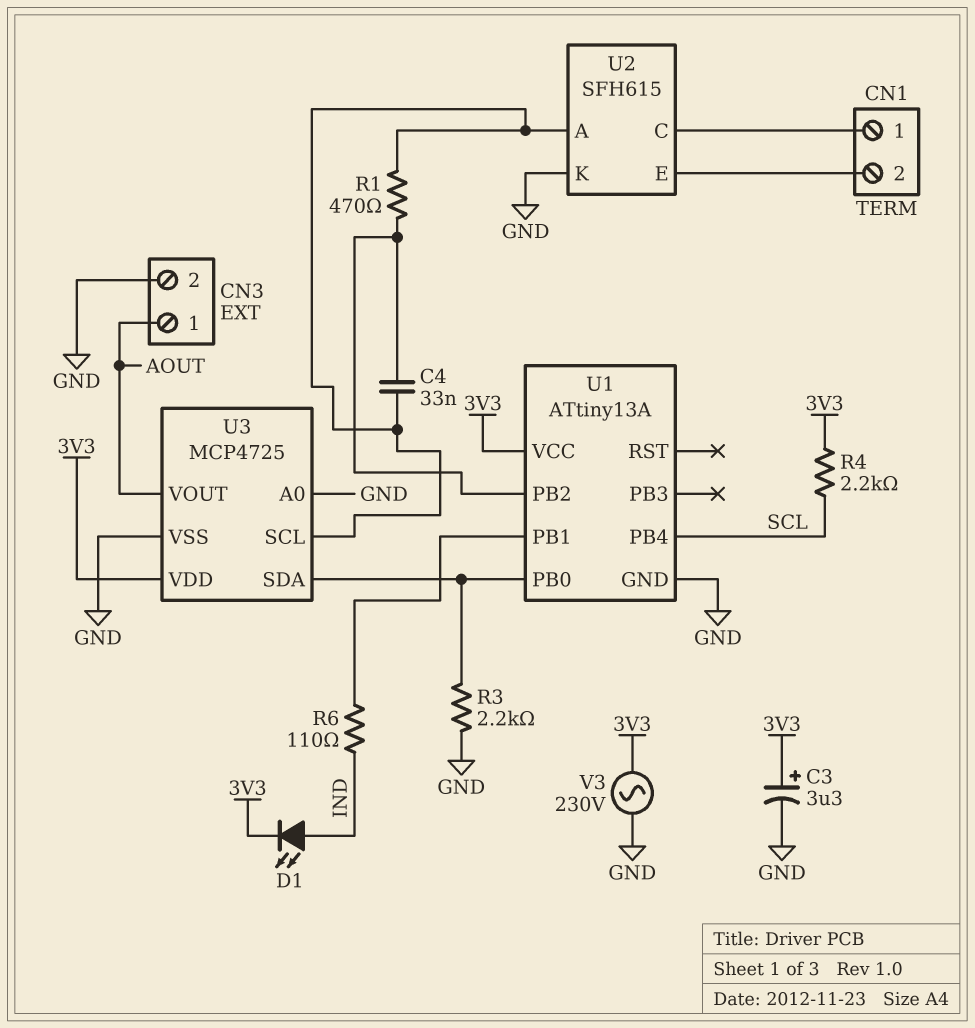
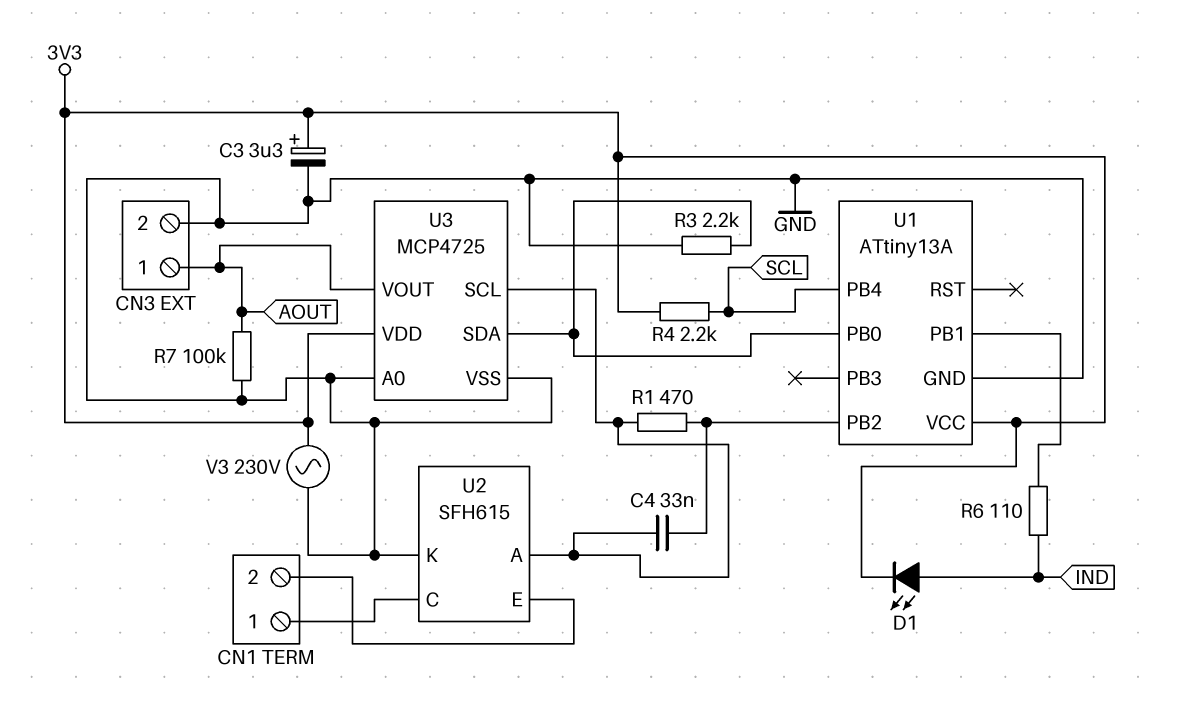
R7: none -> 100k (AOUT, GND)

